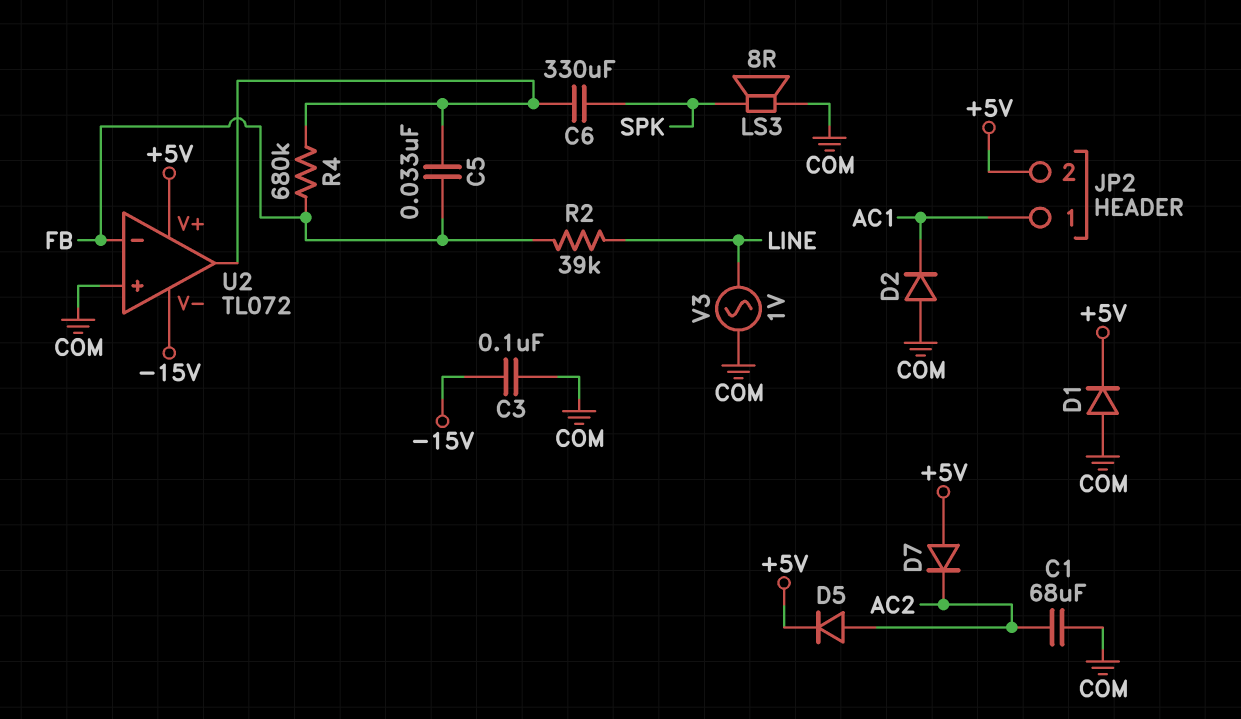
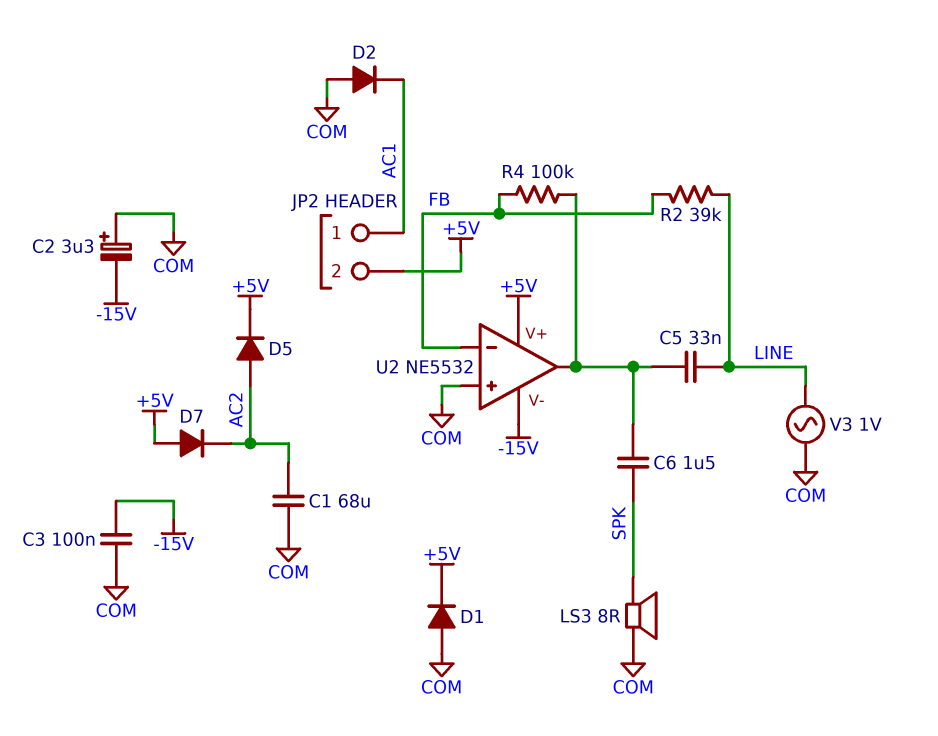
C2: none -> 3.3uF (plus COM, minus -15V)
C5: 33nF (FB, U2/out) -> 33nF (LINE, U2/out)
C6: 330uF (SPK, U2/out) -> 1.5uF (SPK, U2/out)
R4: 680k (FB, U2/out) -> 100k (FB, U2/out)
U2: TL072 -> NE5532

